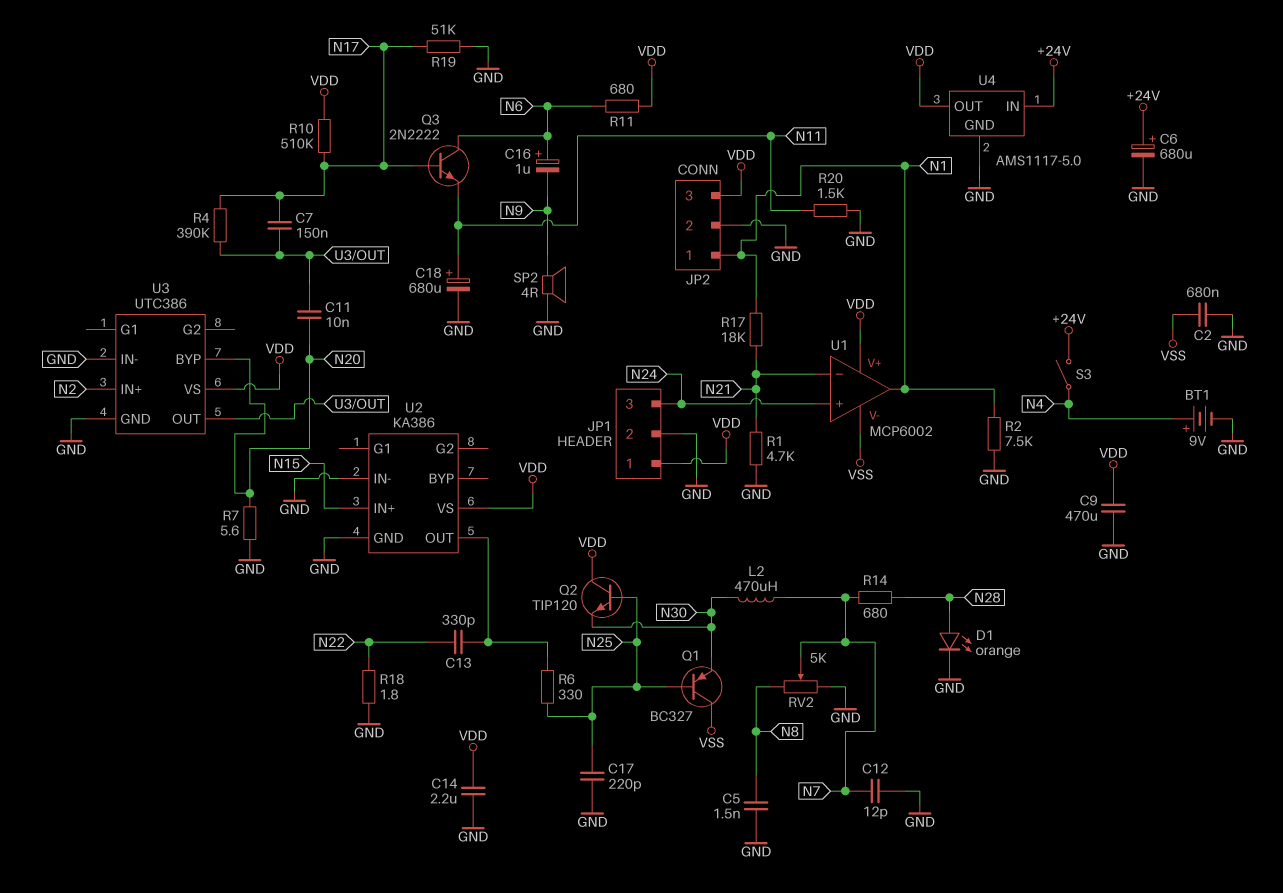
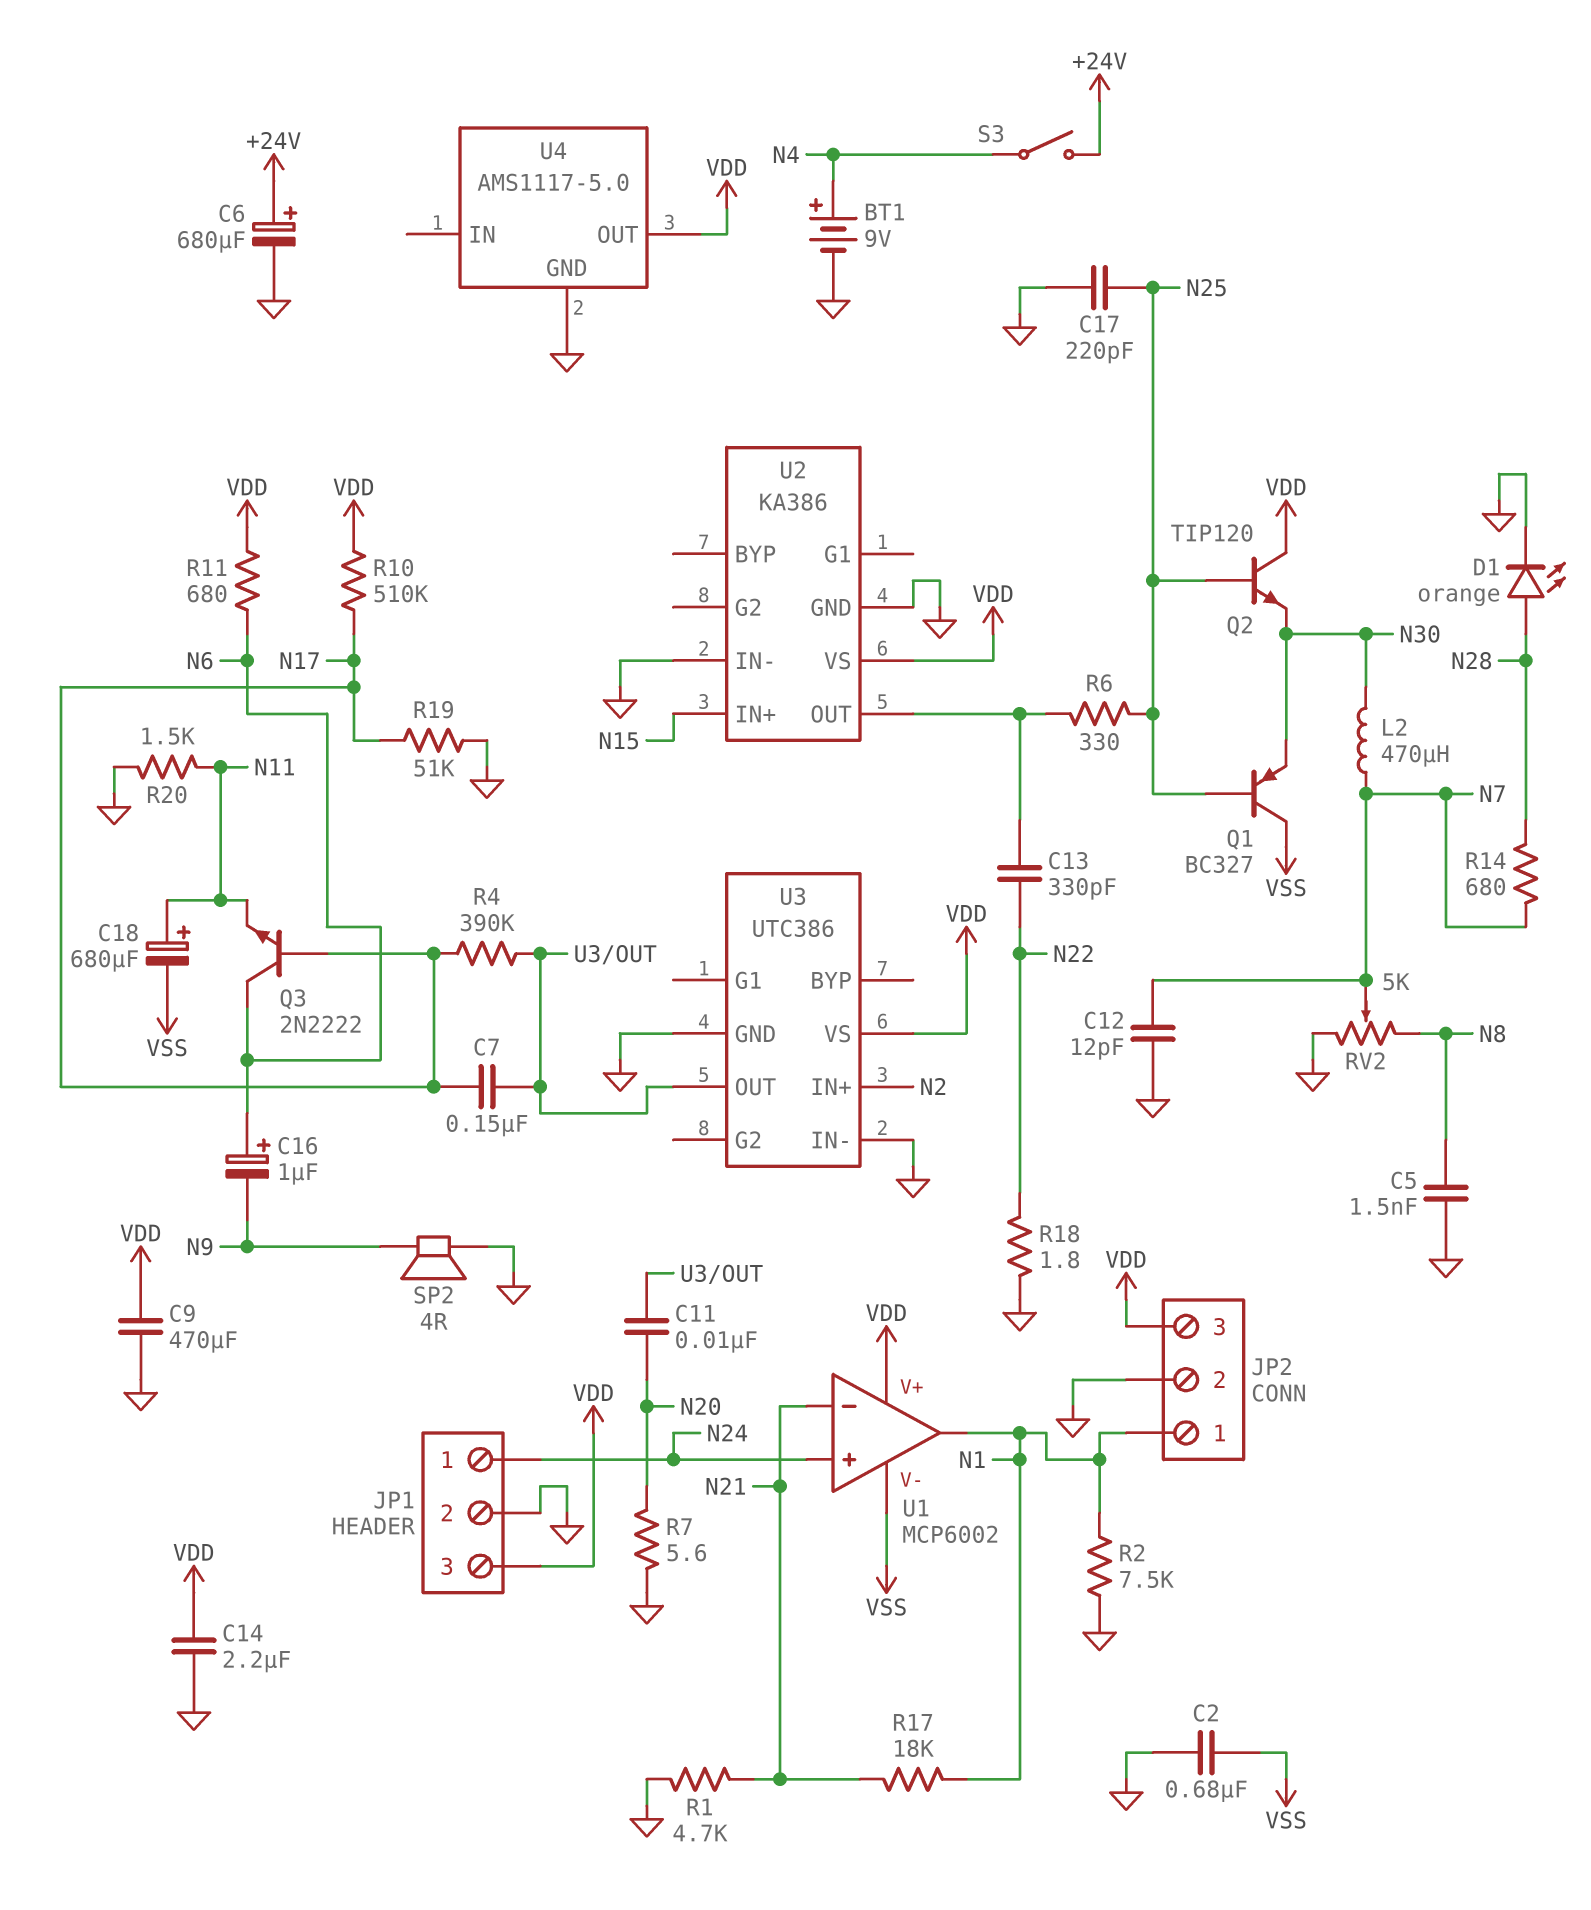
C18: 680uF (plus N11, minus GND) -> 680uF (plus N11, minus VSS)
JP1 pin 1: VDD -> N24
JP1 pin 3: N24 -> VDD
U3 pin BYP: N20 -> none
U4 pin IN: +24V -> none

